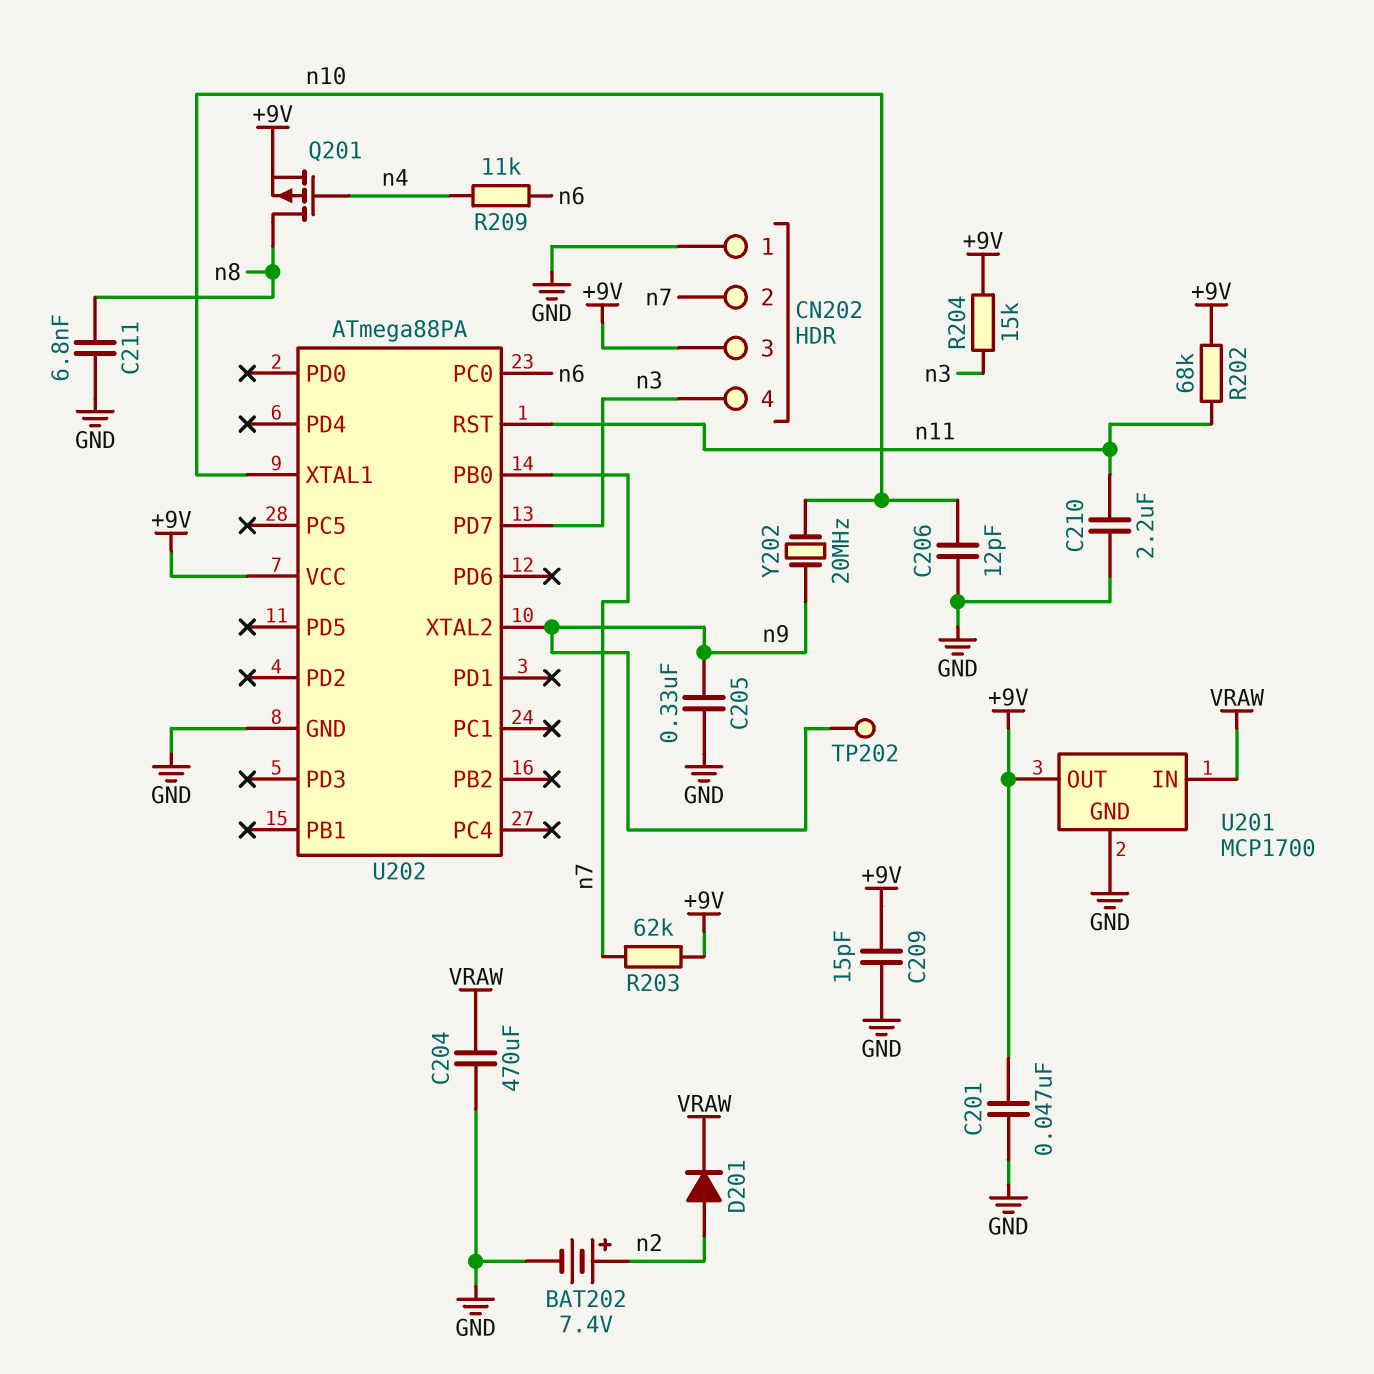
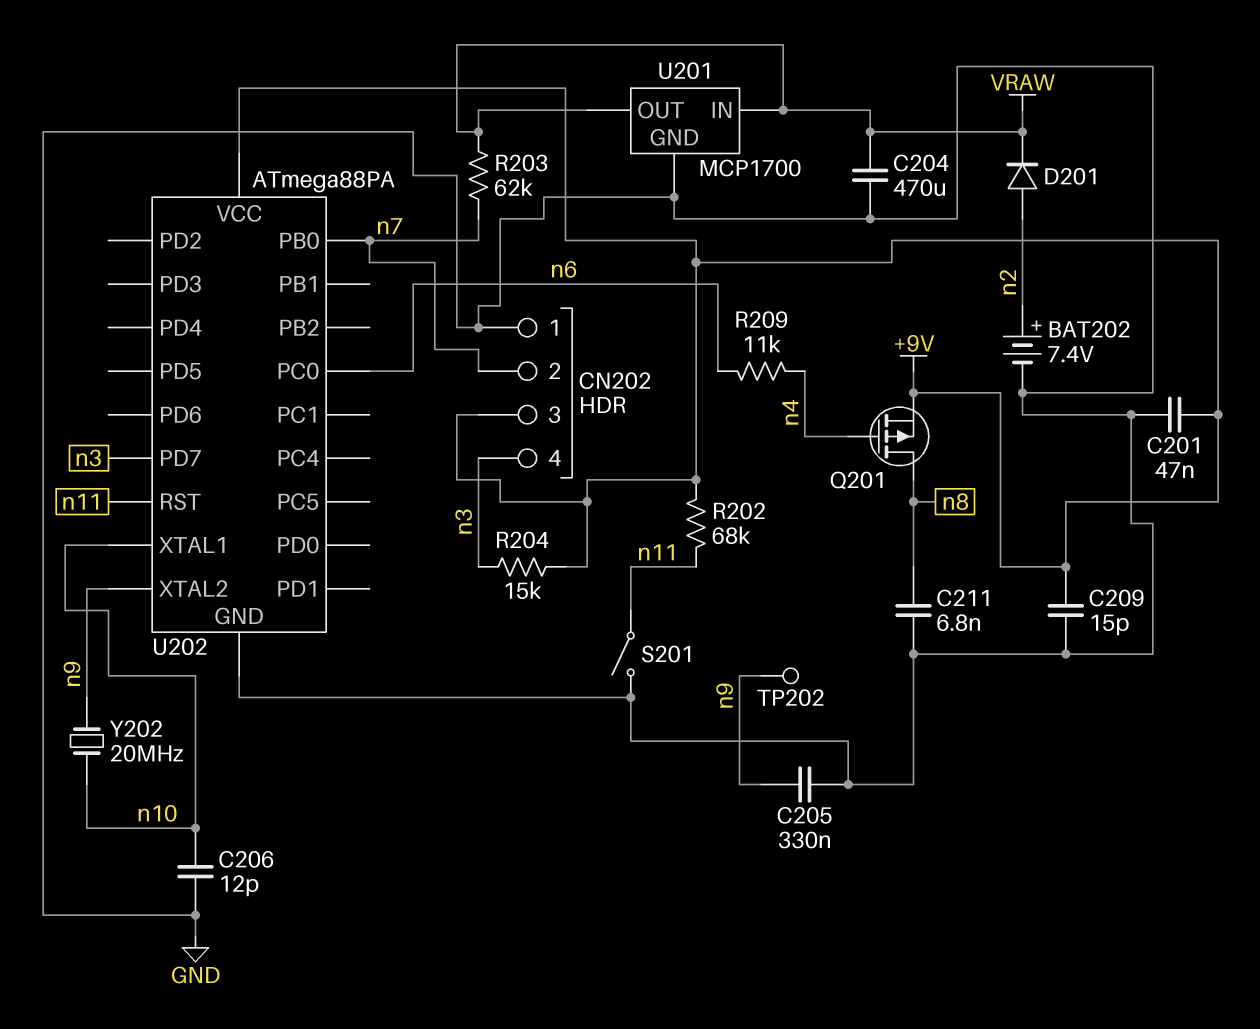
C210: 2.2uF (GND, n11) -> none
R203: 62k (+9V, n7) -> 62k (VRAW, n7)
S201: none -> switch (GND, n11)
U201 pin OUT: +9V -> VRAW

